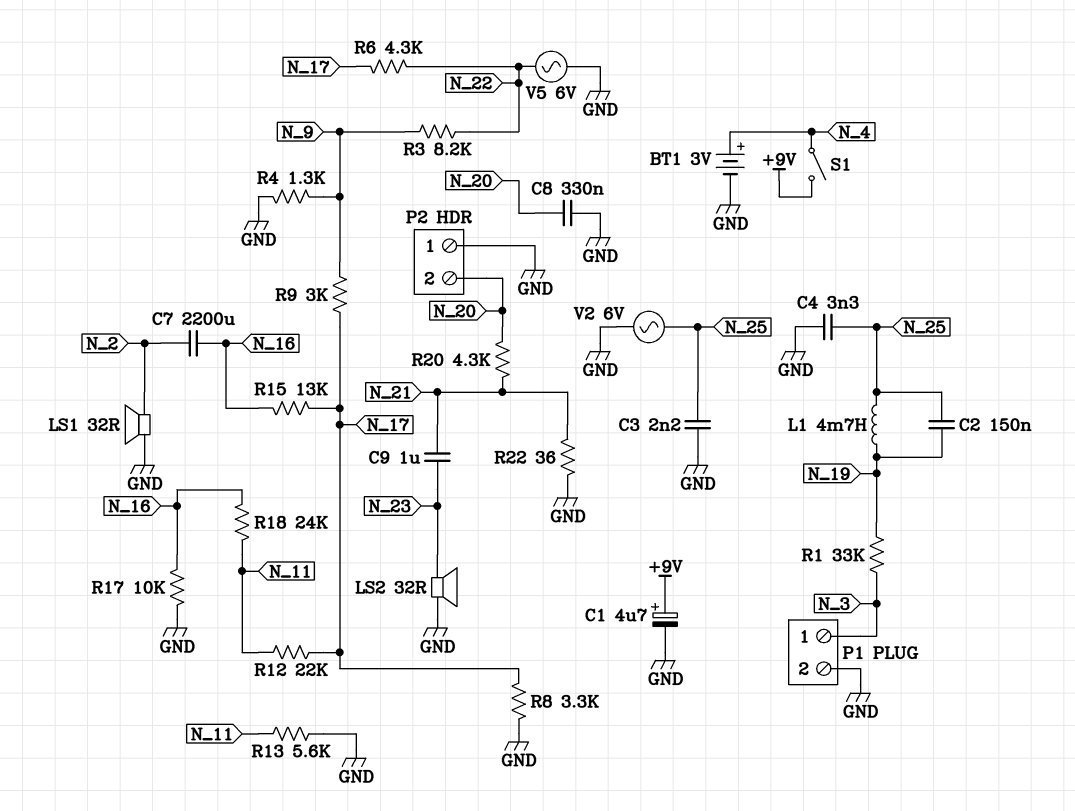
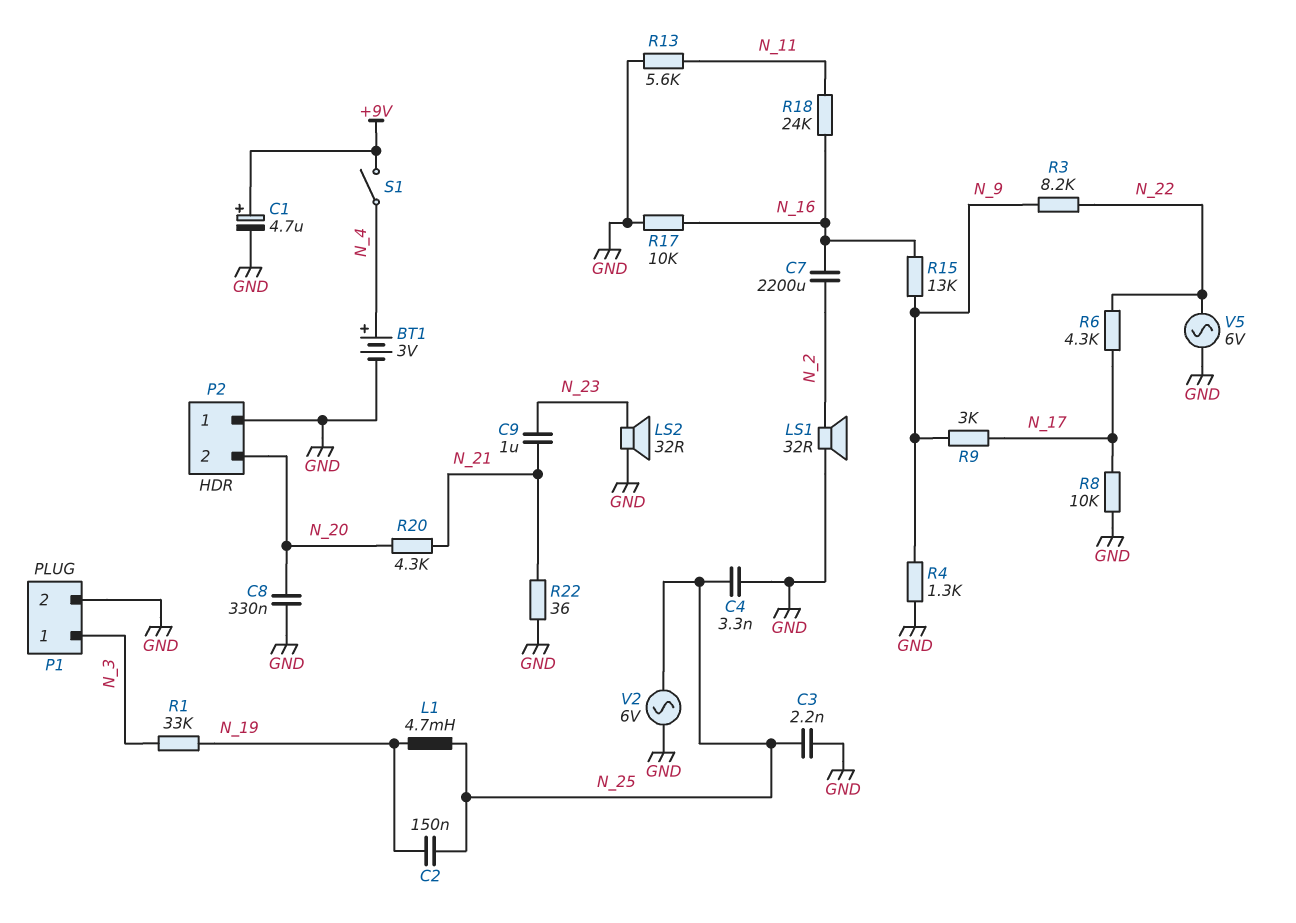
R8: 3.3k (GND, N_17) -> 10k (GND, N_17)
R12: 22k (N_11, N_17) -> none
R15: 13k (N_16, N_17) -> 13k (N_9, N_16)

